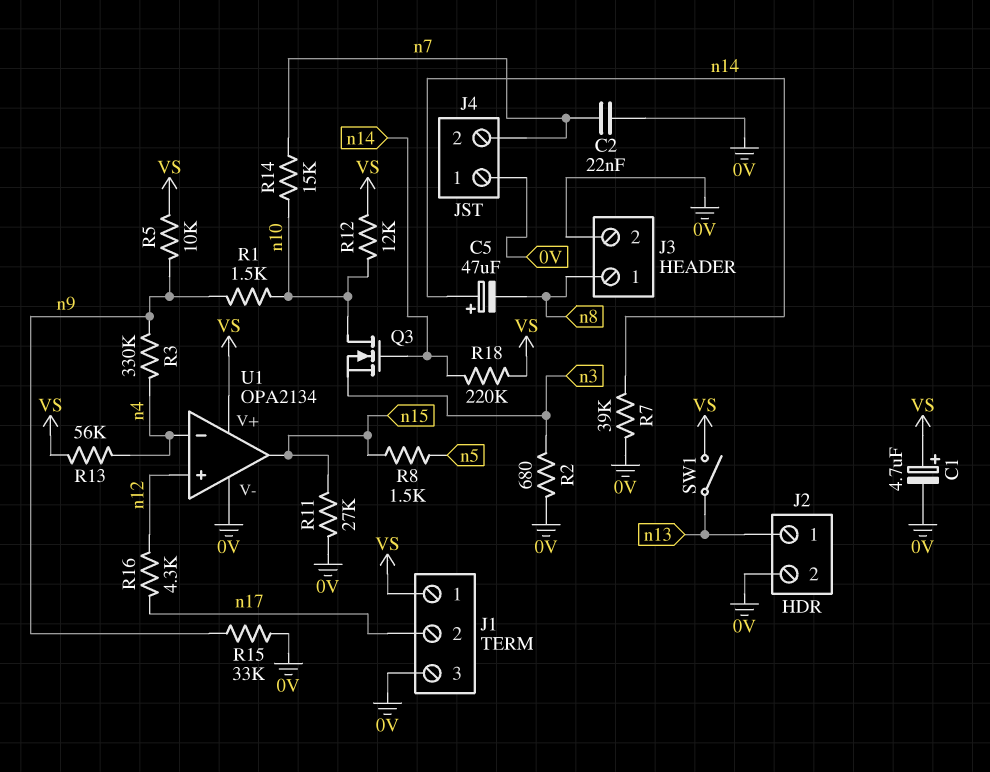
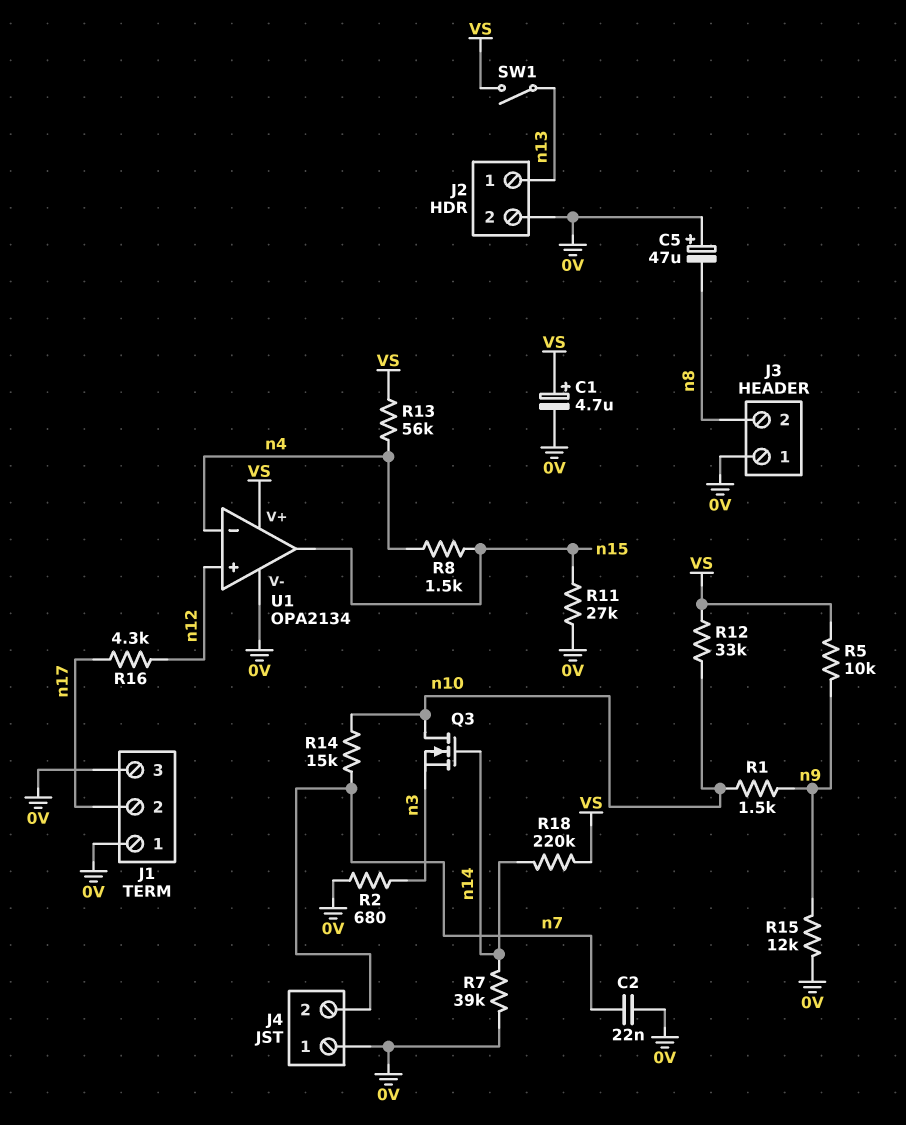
C5: 47uF (plus n14, minus n8) -> 47uF (plus 0V, minus n8)
J1 pin 1: VS -> 0V
J3 pin 1: n8 -> 0V
J3 pin 2: 0V -> n8
R3: 330k (n4, n9) -> none
R8: 1.5k (n5, n15) -> 1.5k (n4, n15)
R12: 12k (VS, n10) -> 33k (VS, n10)
R15: 33k (0V, n9) -> 12k (0V, n9)

